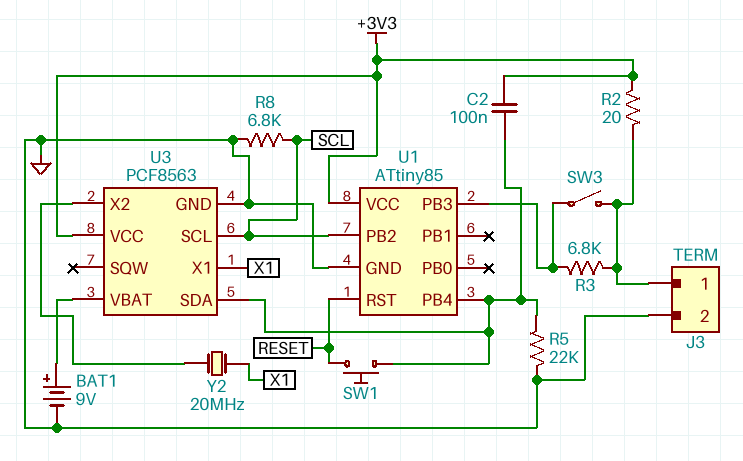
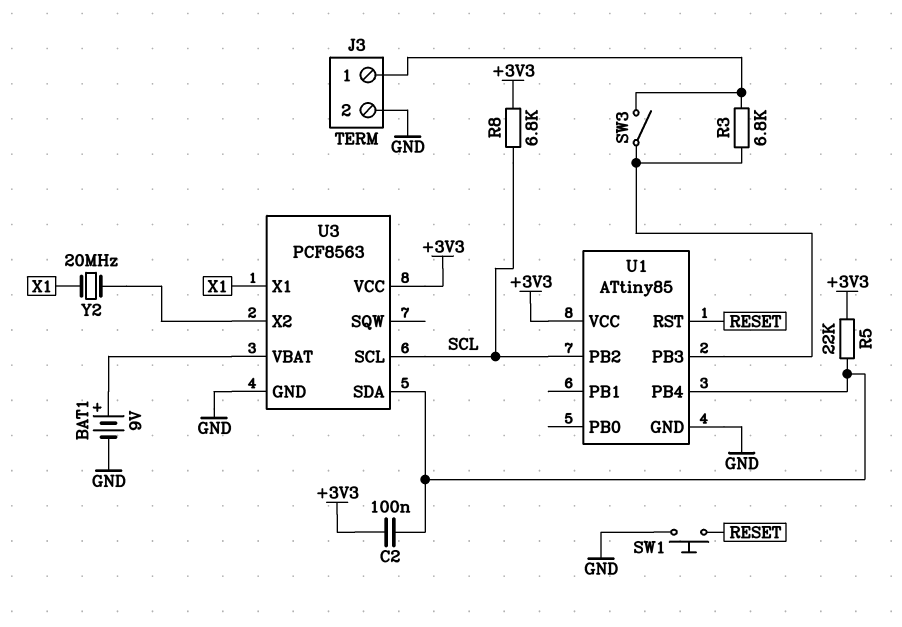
R2: 20 (+3V3, J3/1) -> none
R5: 22k (GND, U1/PB4) -> 22k (+3V3, U1/PB4)
R8: 6.8k (GND, SCL) -> 6.8k (+3V3, SCL)
SW1: button (RESET, U1/PB4) -> button (GND, RESET)

